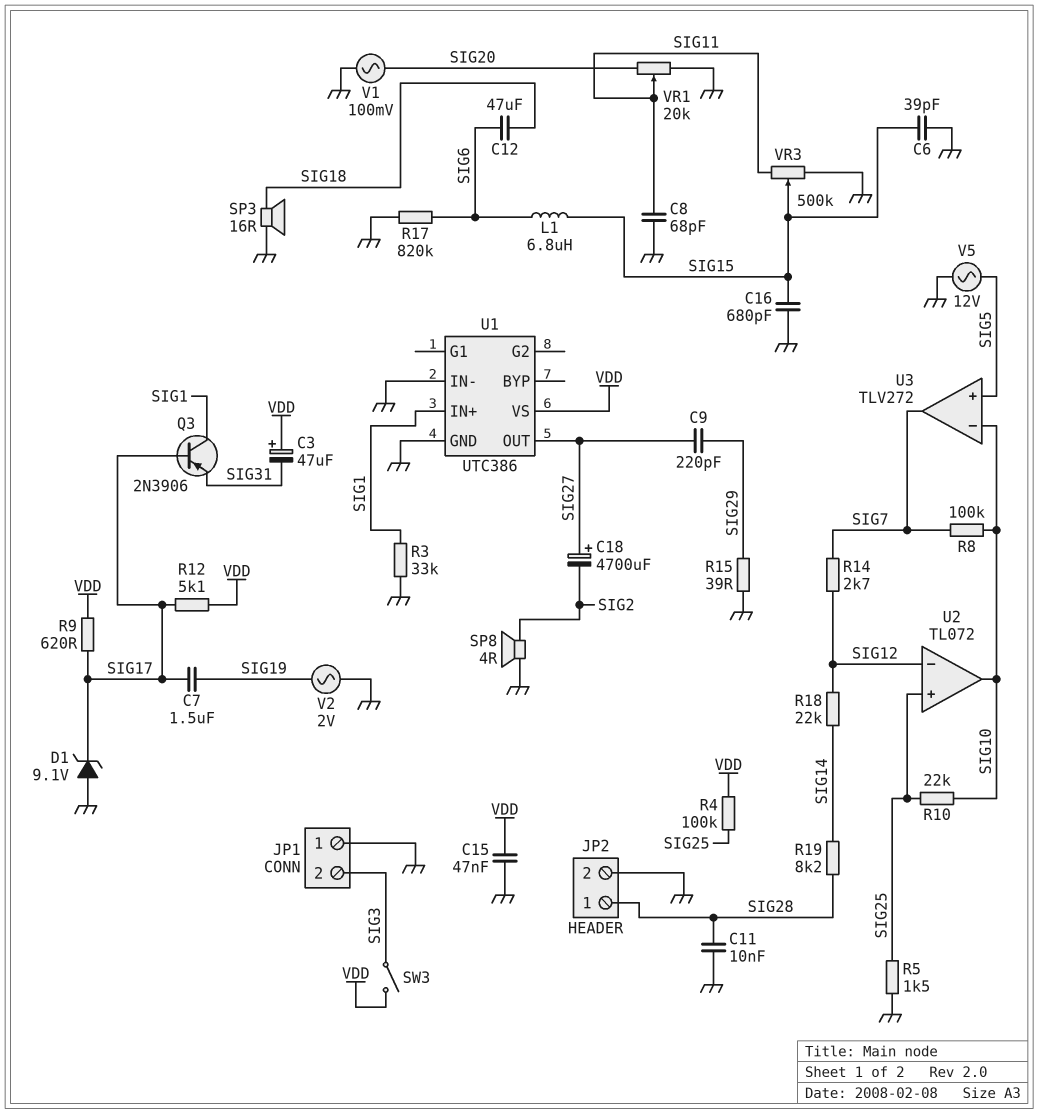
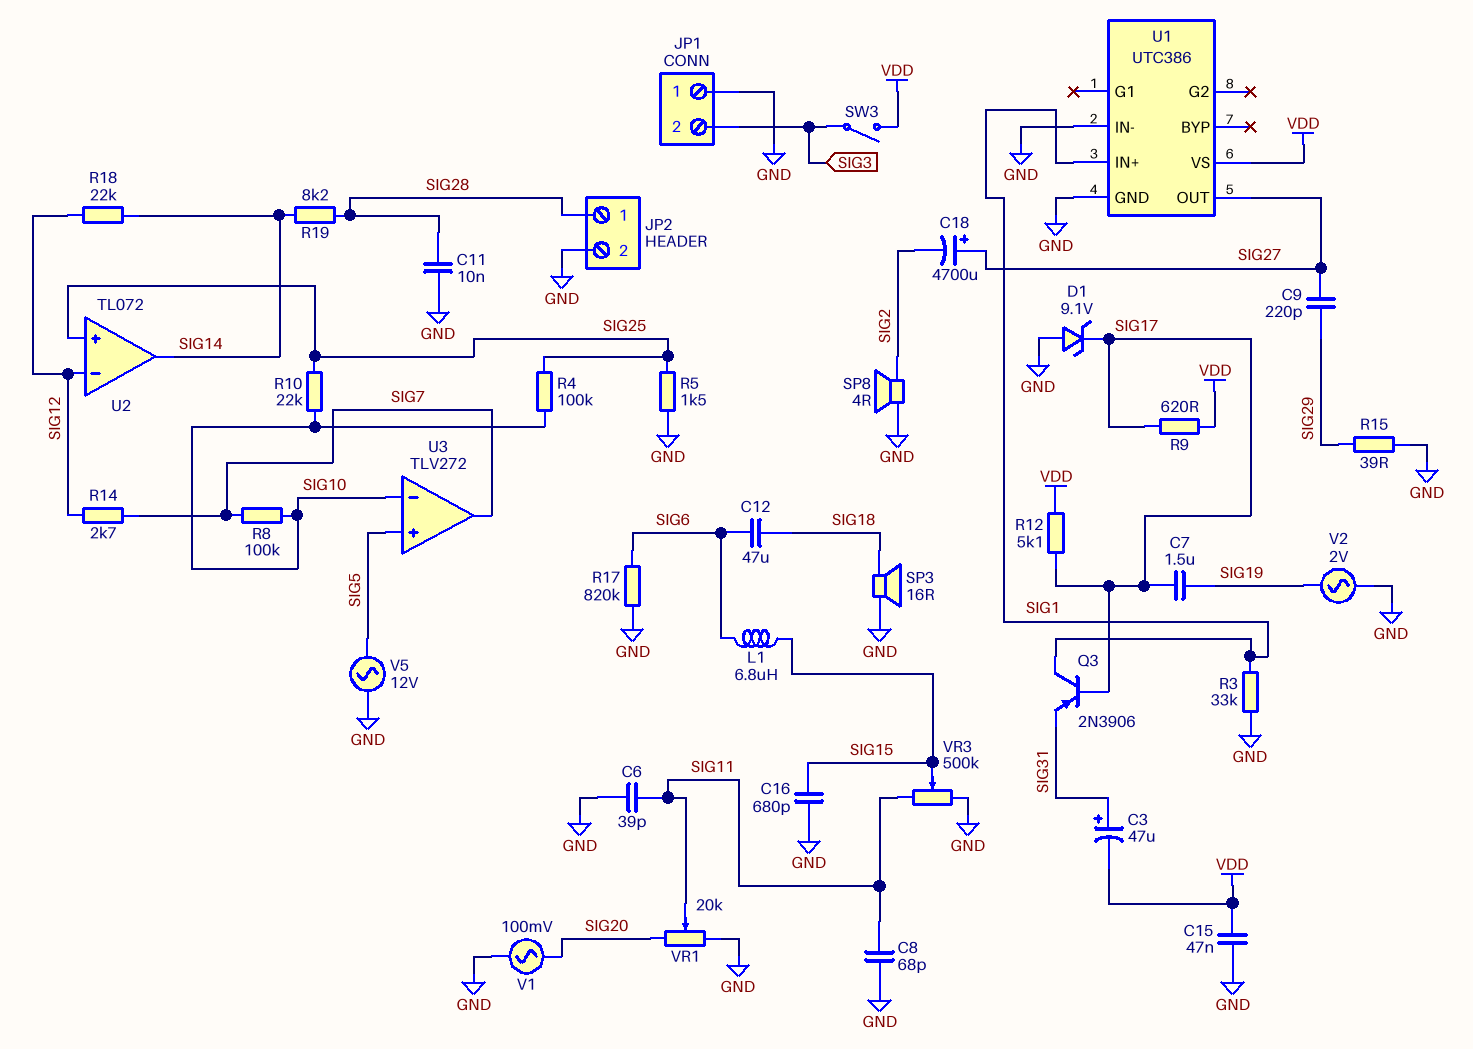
C3: 47uF (plus VDD, minus SIG31) -> 47uF (plus SIG31, minus VDD)
C6: 39pF (GND, SIG15) -> 39pF (GND, SIG11)
R4: 100k (SIG25, VDD) -> 100k (SIG10, SIG25)
U2 pin out: SIG10 -> SIG14

